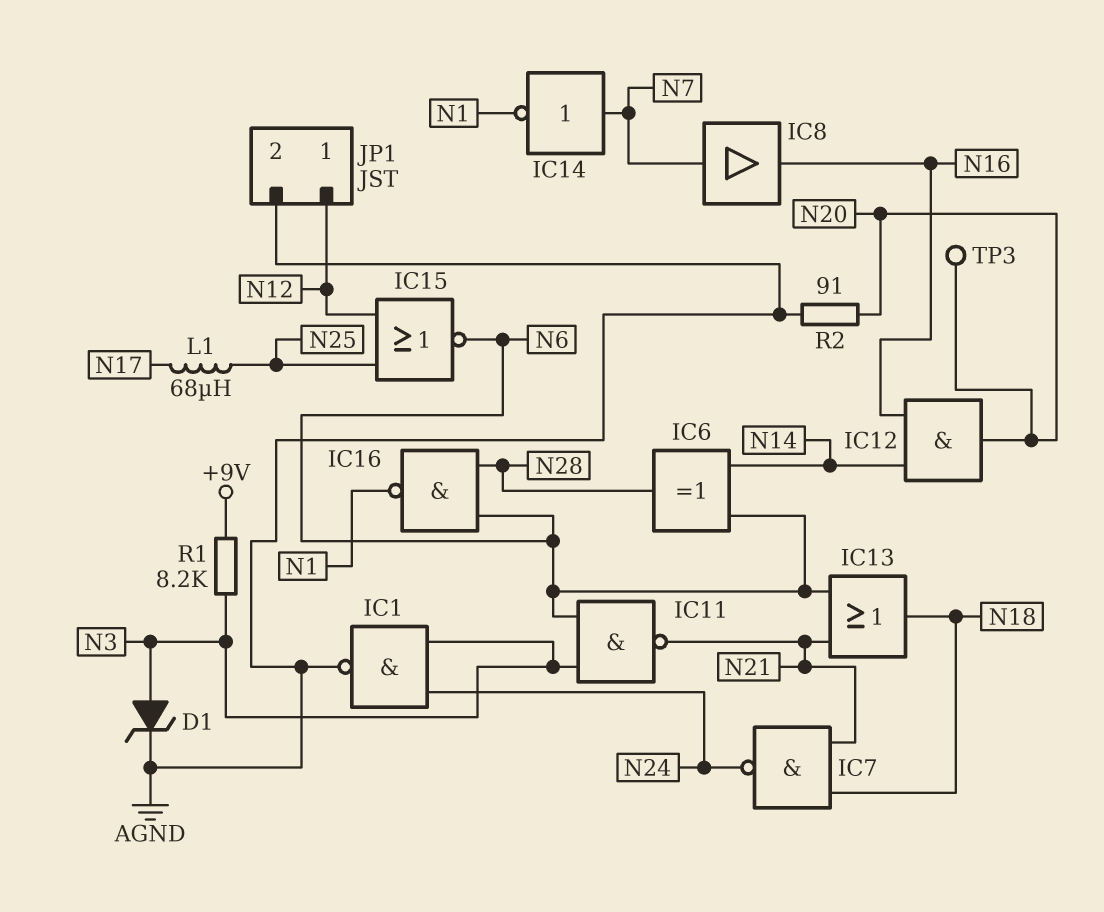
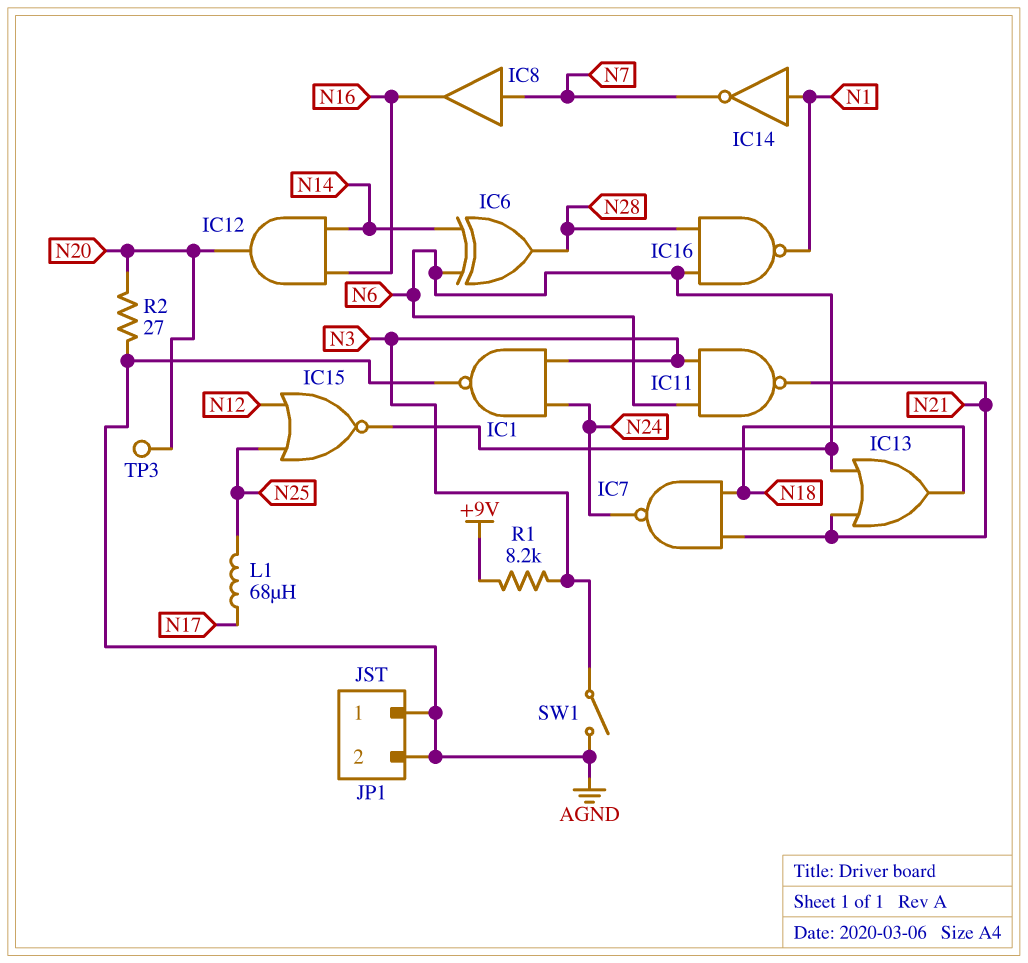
D1: zener (A N3, K AGND) -> none
IC14: NOT (in N7, out N1) -> NOT (in N1, out N7)
JP1 pin 1: N12 -> AGND
R2: 91 (AGND, N20) -> 27 (AGND, N20)
SW1: none -> switch (AGND, N3)

